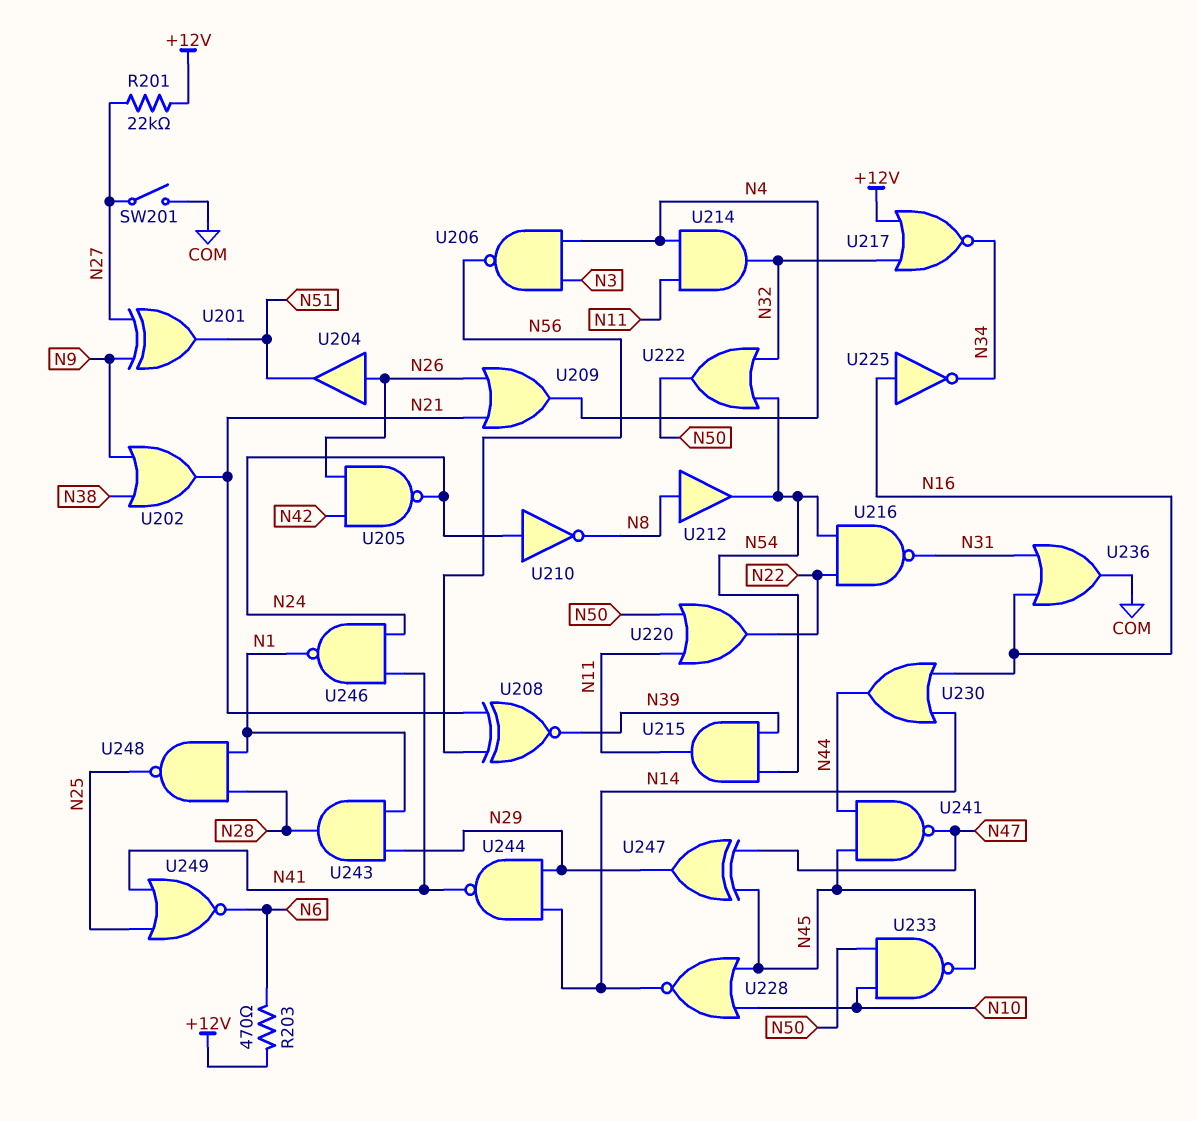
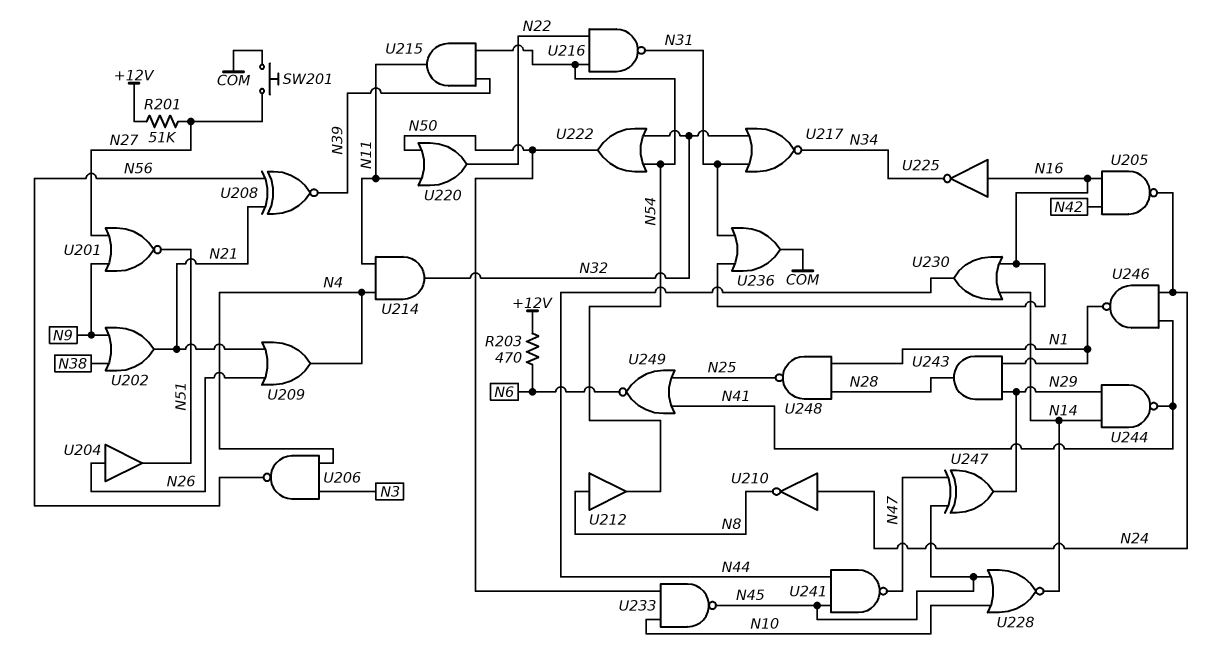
R201: 22k (+12V, N27) -> 51k (+12V, N27)
SW201: switch (COM, N27) -> button (COM, N27)
U201: XOR (in N9, in N27, out N51) -> NOR (in N9, in N27, out N51)
U205: NAND (in N26, in N42, out N24) -> NAND (in N16, in N42, out N24)
U217: NOR (in +12V, in N32, out N34) -> NOR (in N31, in N32, out N34)

